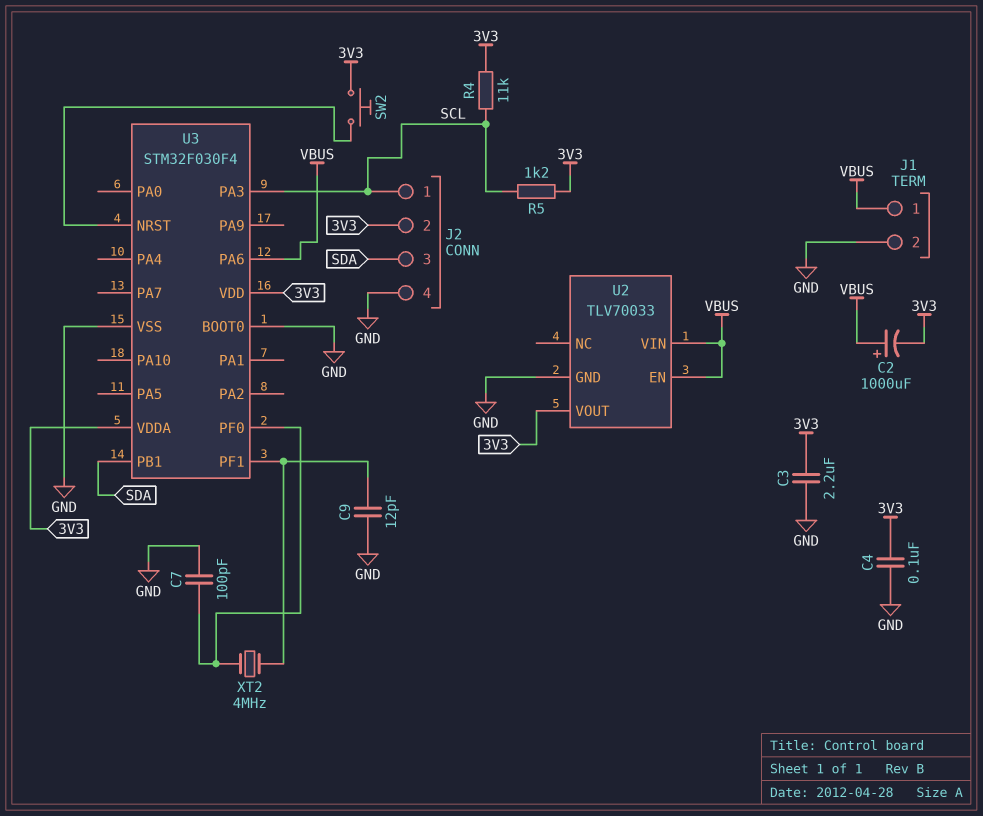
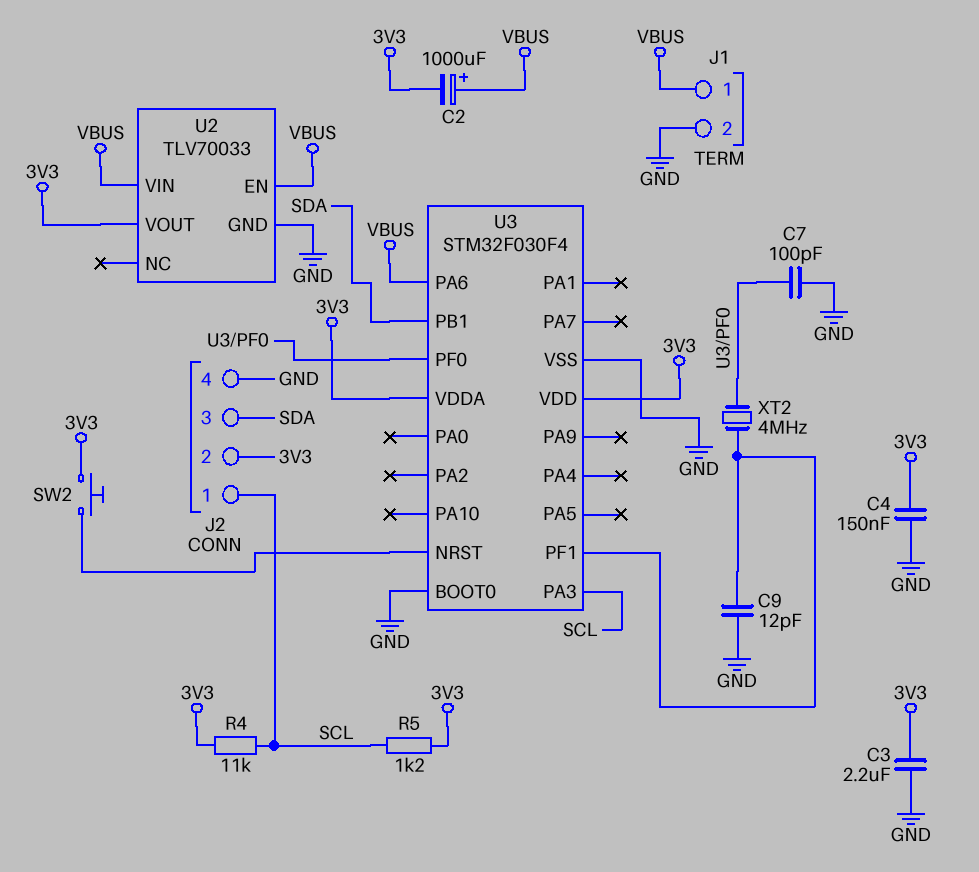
C4: 100nF (3V3, GND) -> 150nF (3V3, GND)

